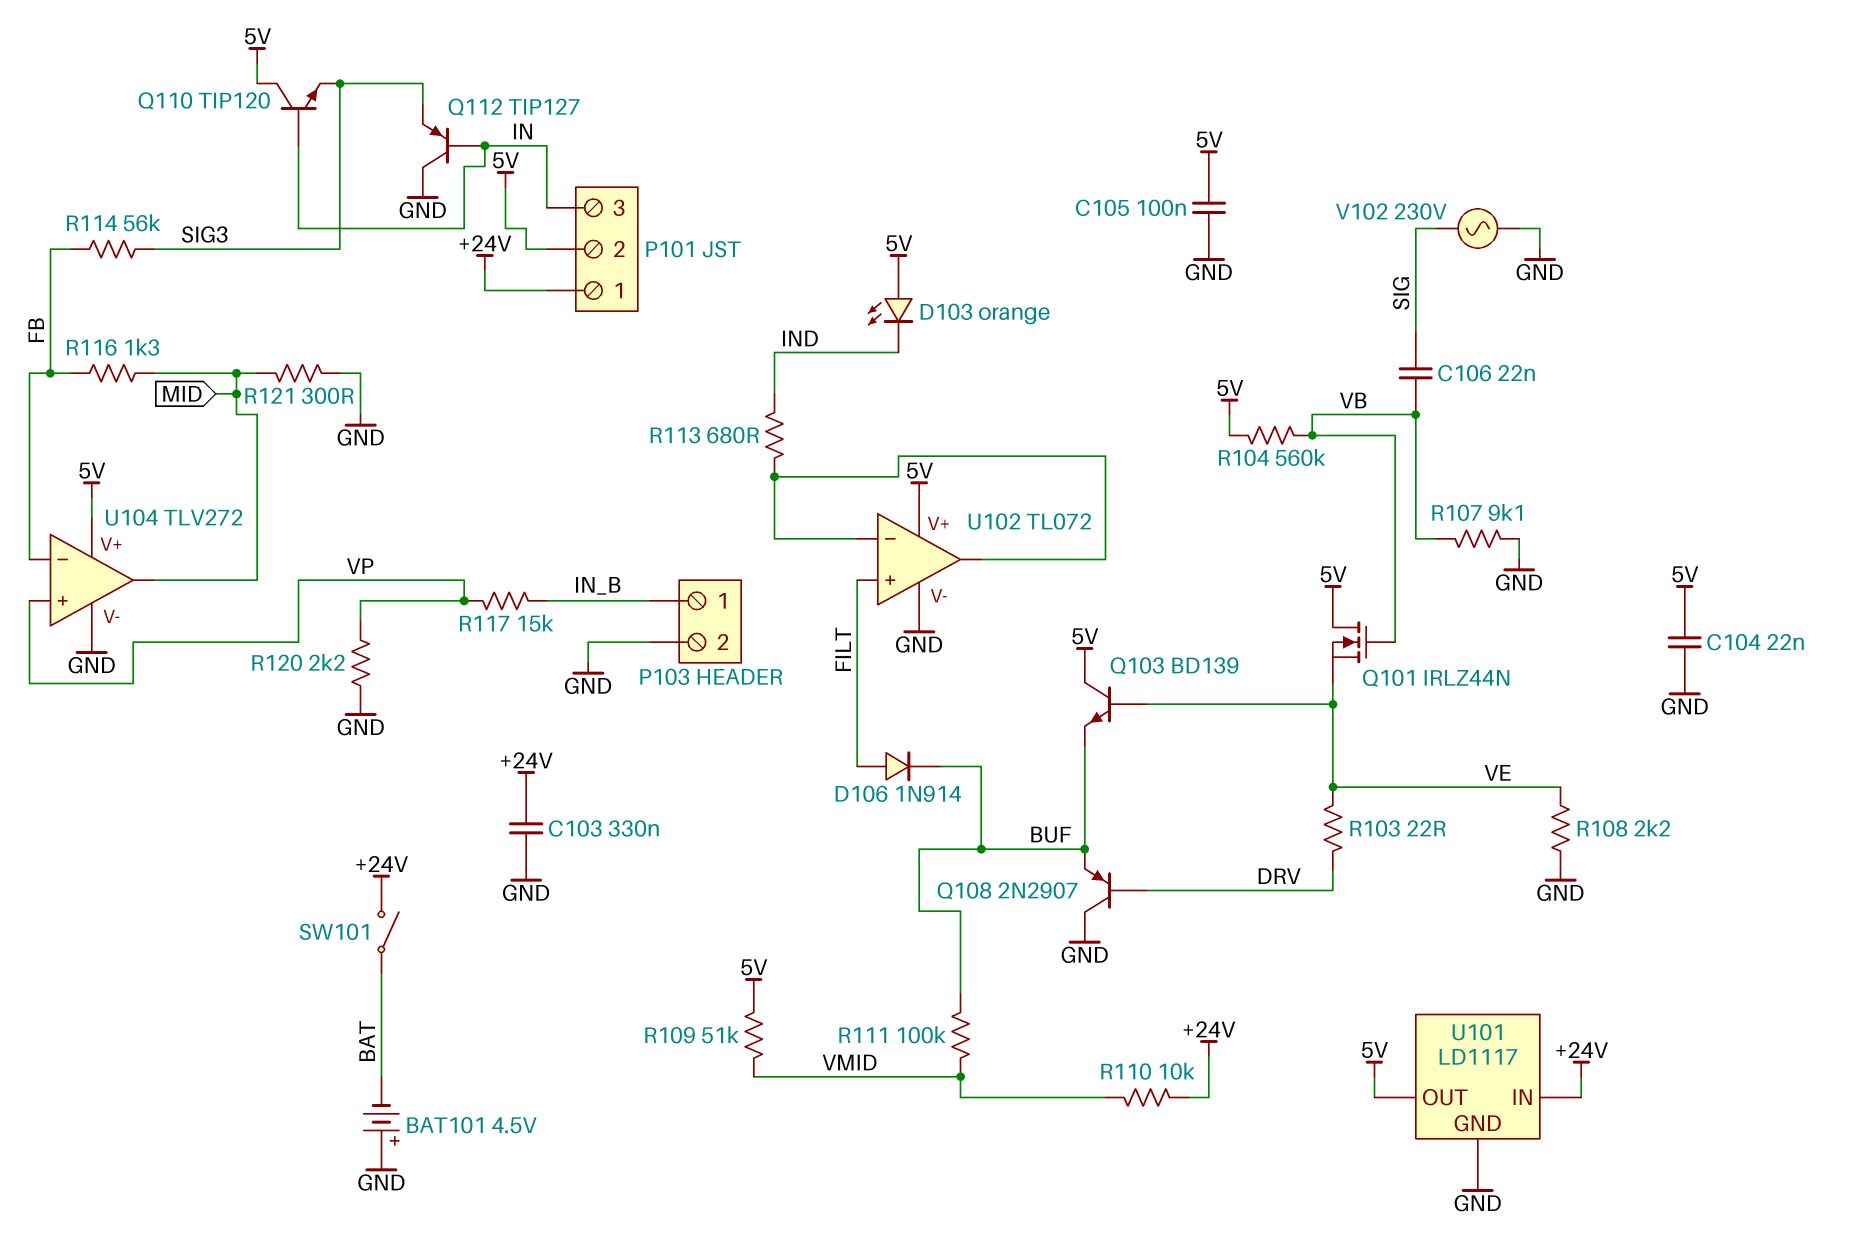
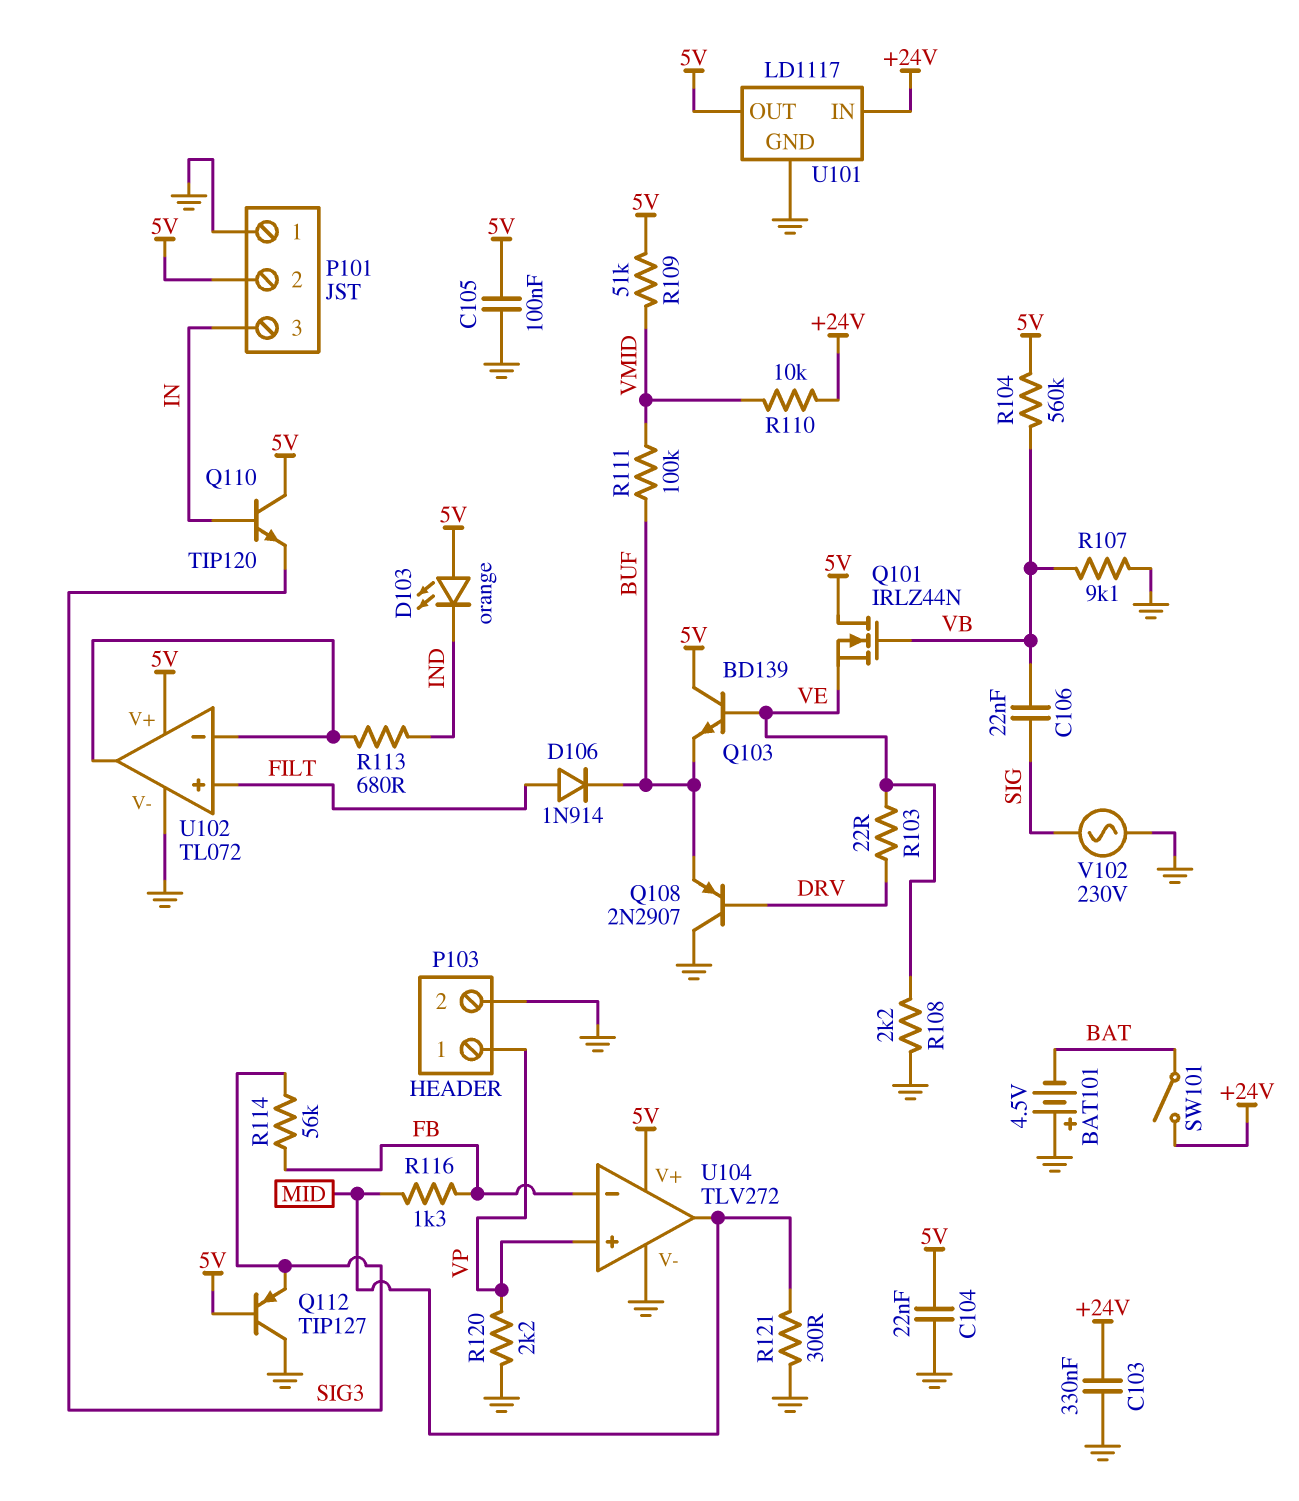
P101 pin 1: +24V -> GND
P103 pin 1: IN_B -> VP
Q112: PNP TIP127 (B IN, C GND, E SIG3) -> PNP TIP127 (B 5V, C GND, E SIG3)
R117: 15k (IN_B, VP) -> none

